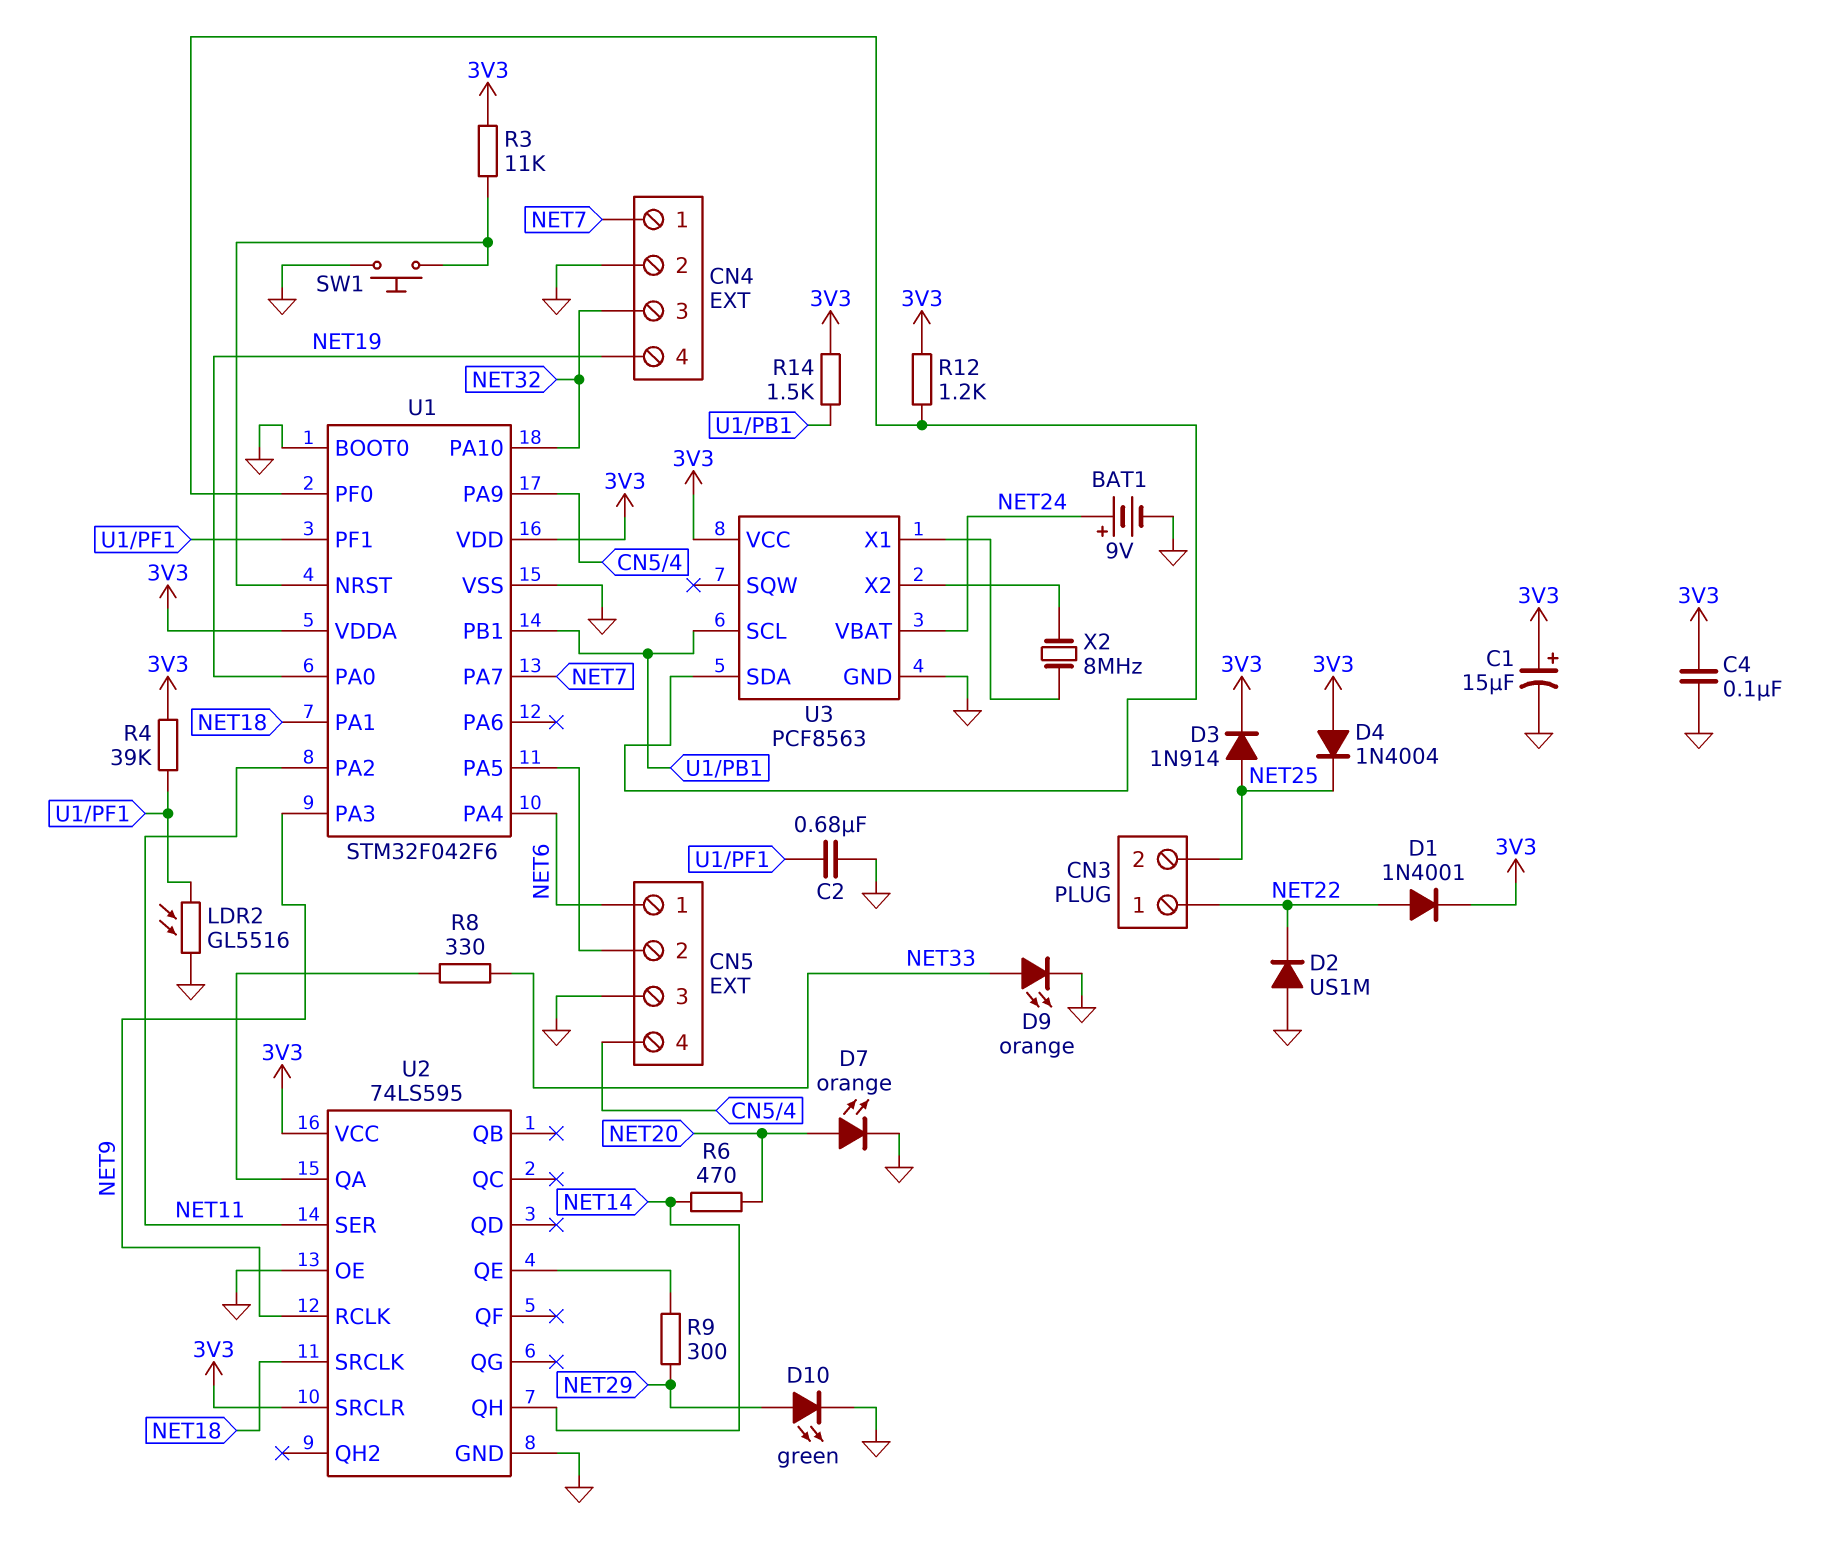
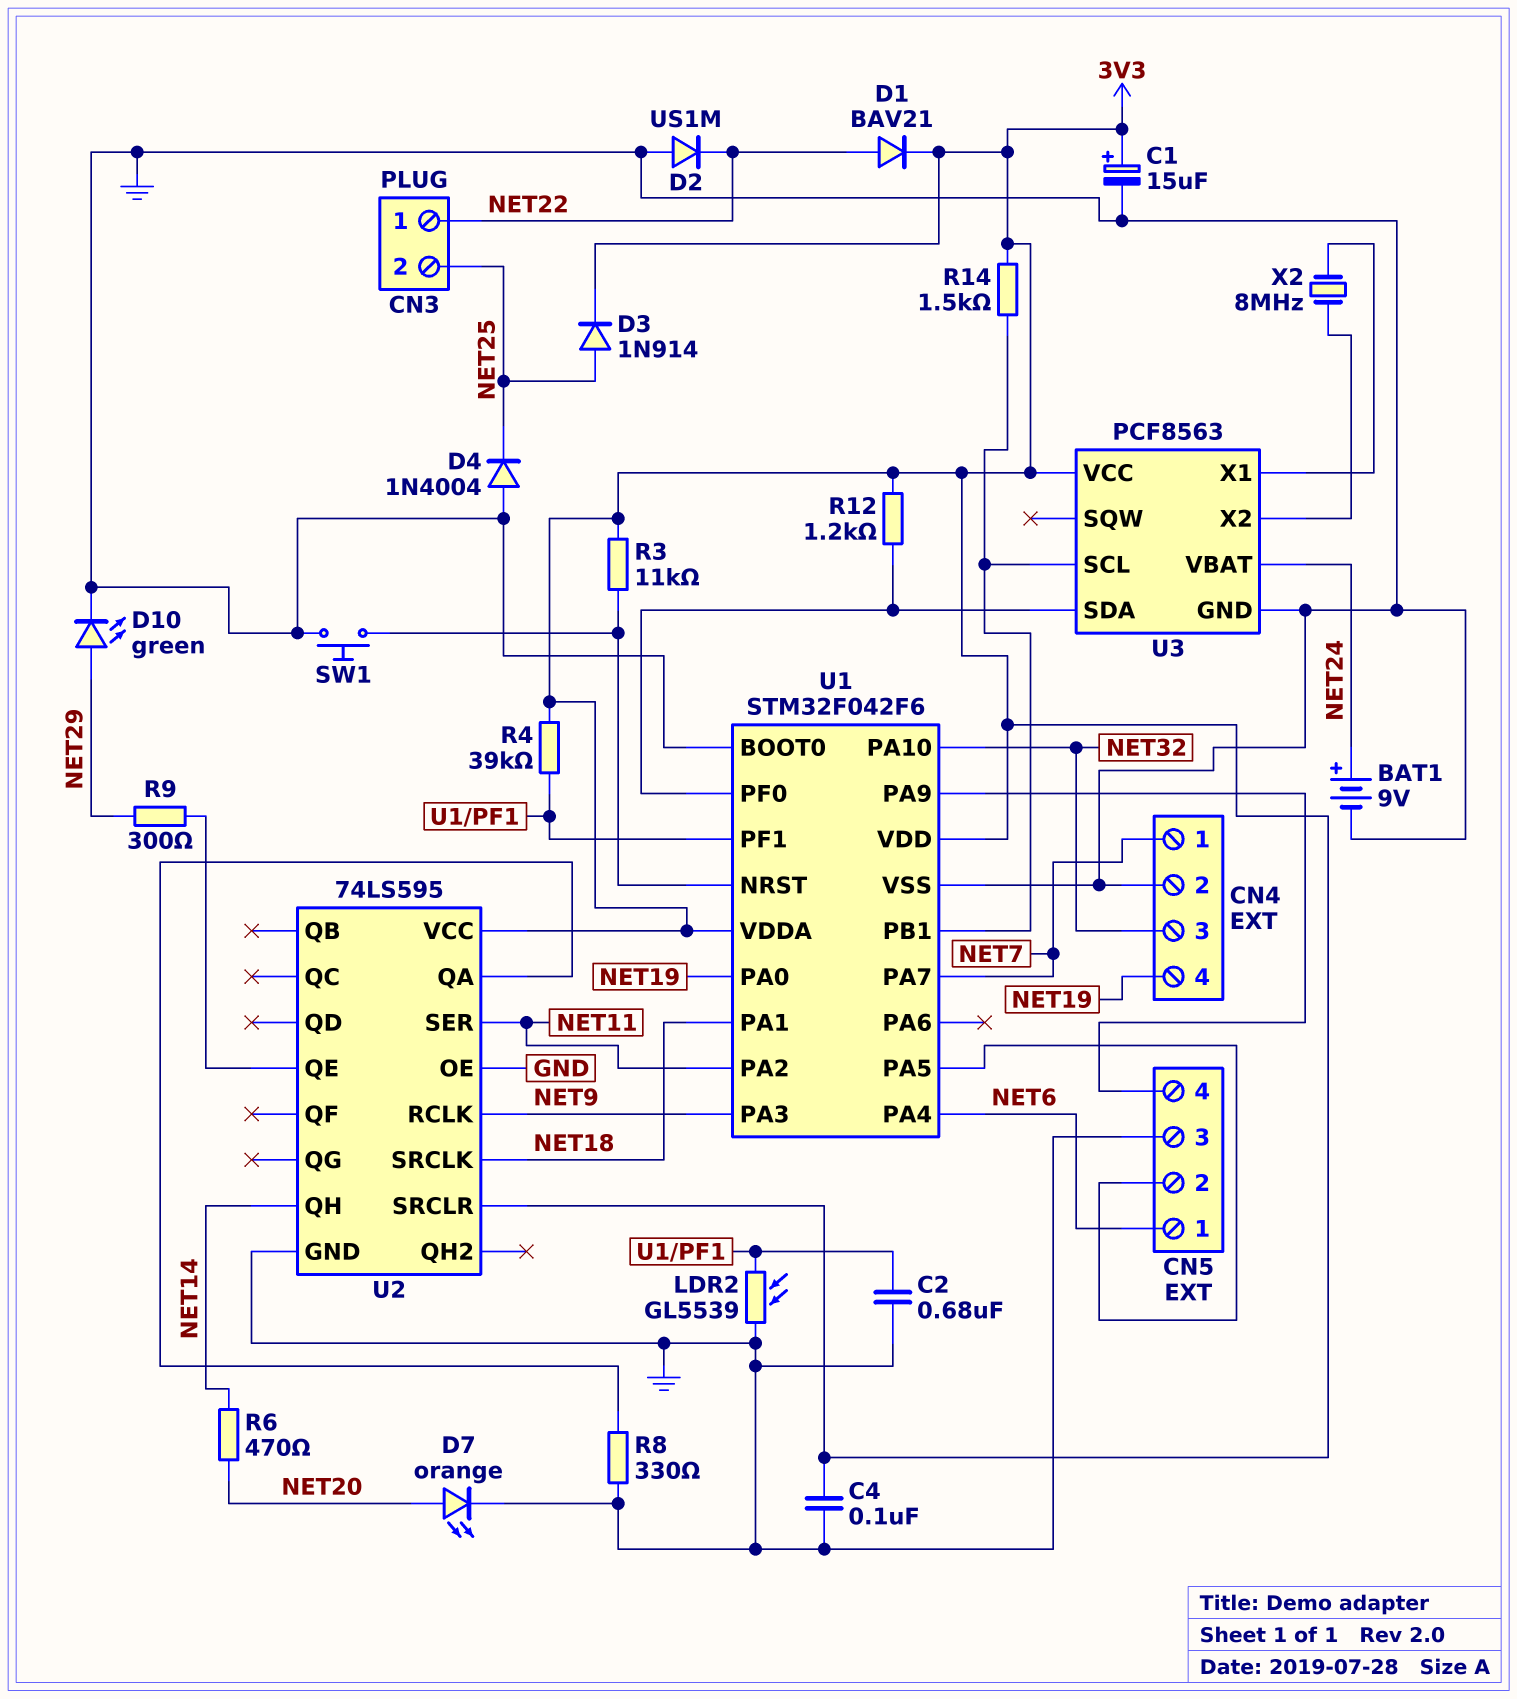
D1: diode 1N4001 (A NET22, K 3V3) -> diode BAV21 (A NET22, K 3V3)
D4: diode 1N4004 (A 3V3, K NET25) -> diode 1N4004 (A GND, K NET25)
D9: LED orange (A NET33, K GND) -> none
LDR2: GL5516 (GND, U1/PF1) -> GL5539 (GND, U1/PF1)
R8: 330 (NET33, U2/QA) -> 330 (GND, U2/QA)

